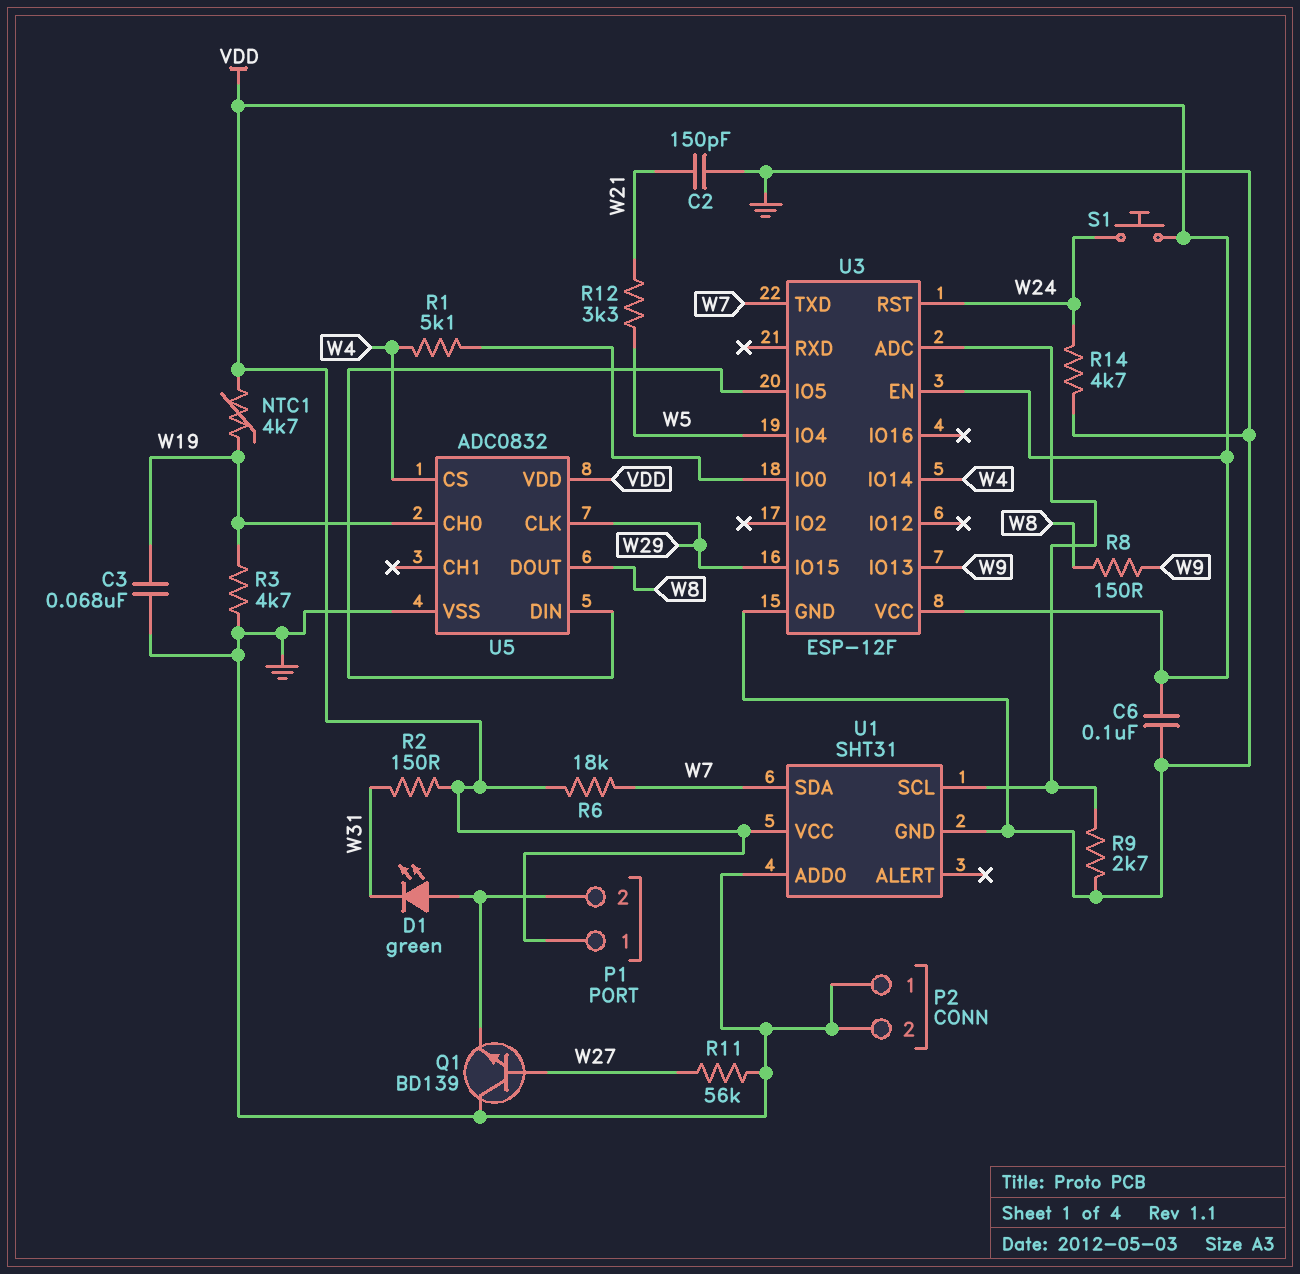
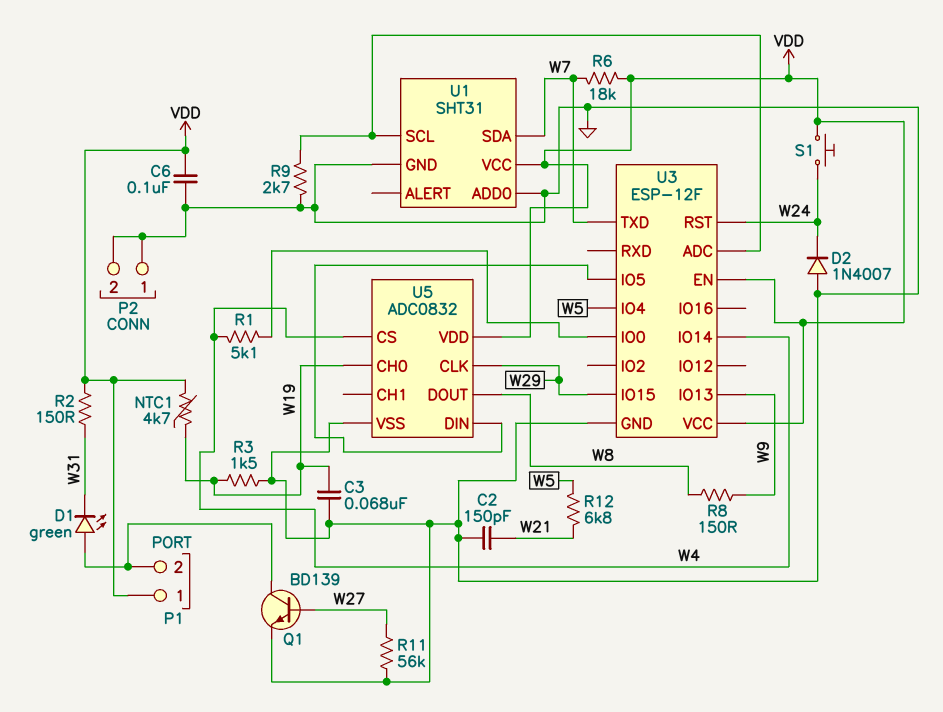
D2: none -> diode 1N4007 (A GND, K W24)
Q1: NPN BD139 (B W27, C GND, E P1/2) -> NPN BD139 (B W27, C P1/2, E GND)
R3: 4.7k (GND, W19) -> 1.5k (GND, W19)
R12: 3.3k (W5, W21) -> 6.8k (W5, W21)
R14: 4.7k (GND, W24) -> none

